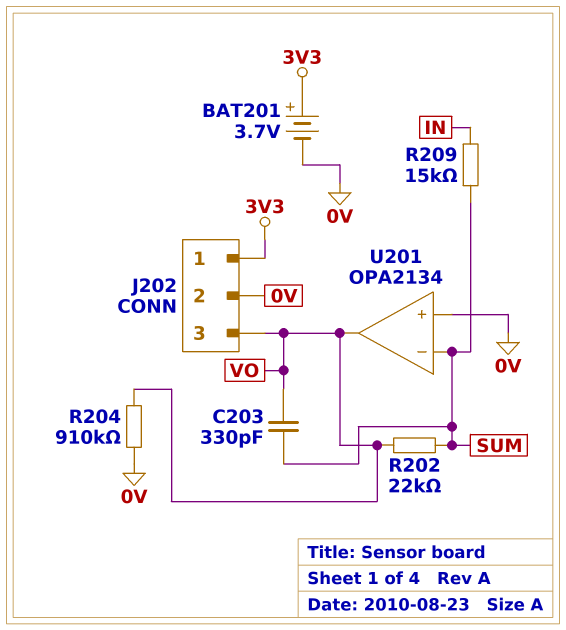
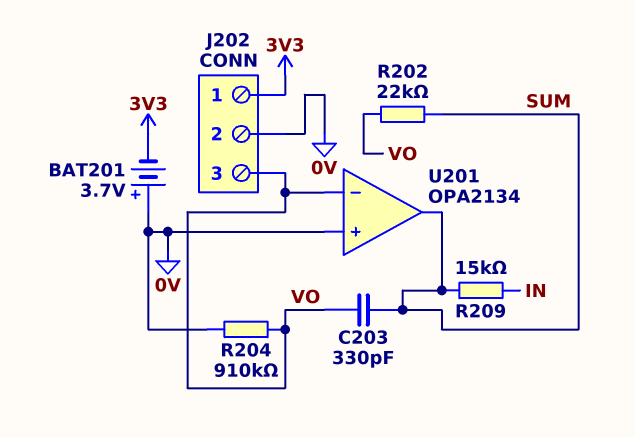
BAT201: 3.7V (plus 3V3, minus 0V) -> 3.7V (plus 0V, minus 3V3)
U201 pin in-: SUM -> VO
U201 pin out: VO -> SUM

